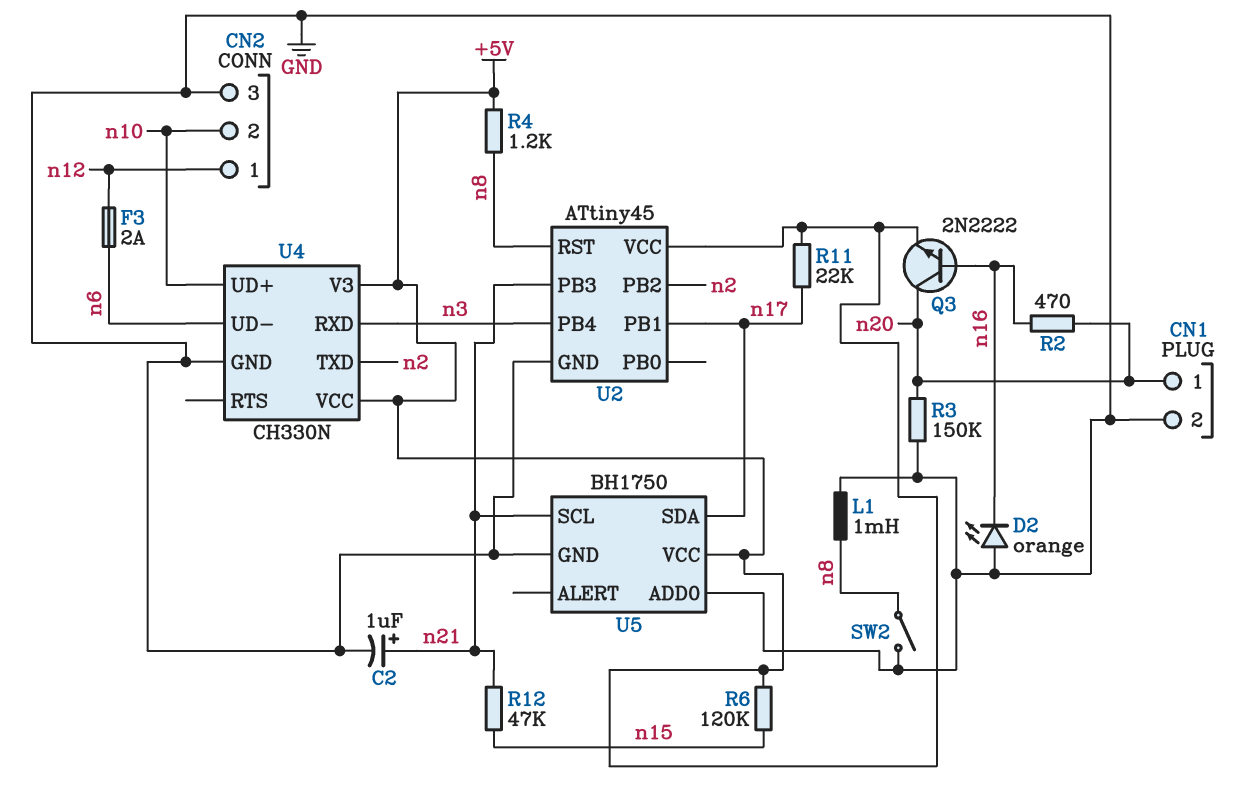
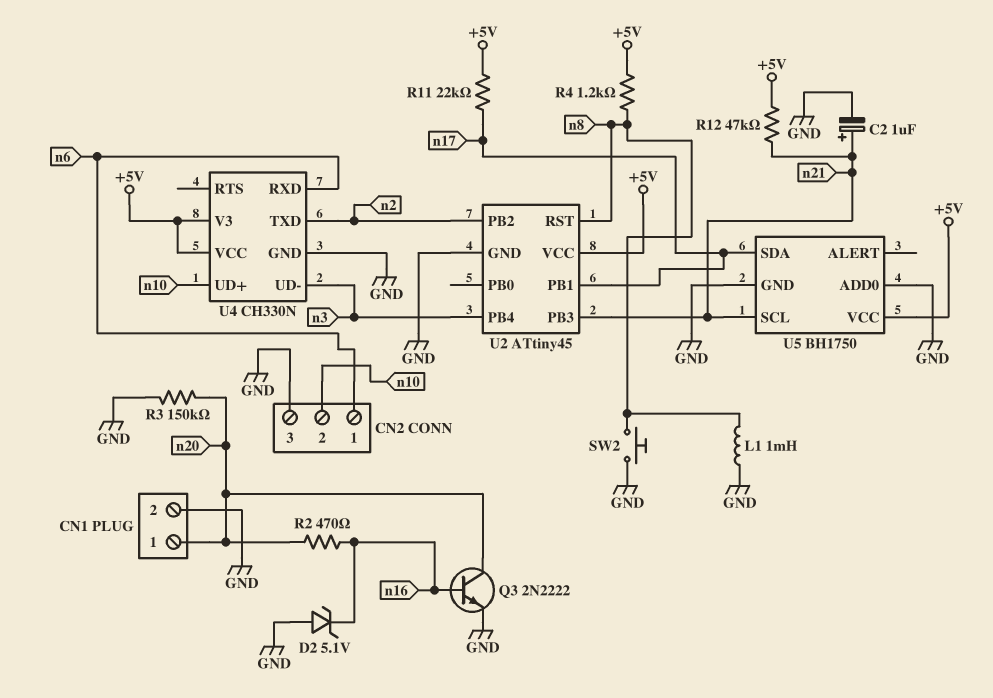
CN2 pin 1: n12 -> n6
D2: LED orange (A GND, K n16) -> zener 5.1V (A GND, K n16)
F3: 2A (n6, n12) -> none
Q3: NPN 2N2222 (B n16, C n20, E +5V) -> NPN 2N2222 (B n16, C n20, E GND)
R6: 120k (+5V, n15) -> none
R12: 47k (n15, n21) -> 47k (+5V, n21)
SW2: switch (GND, n8) -> button (GND, n8)
U4 pin RXD: n3 -> n6
U4 pin UD-: n6 -> n3

